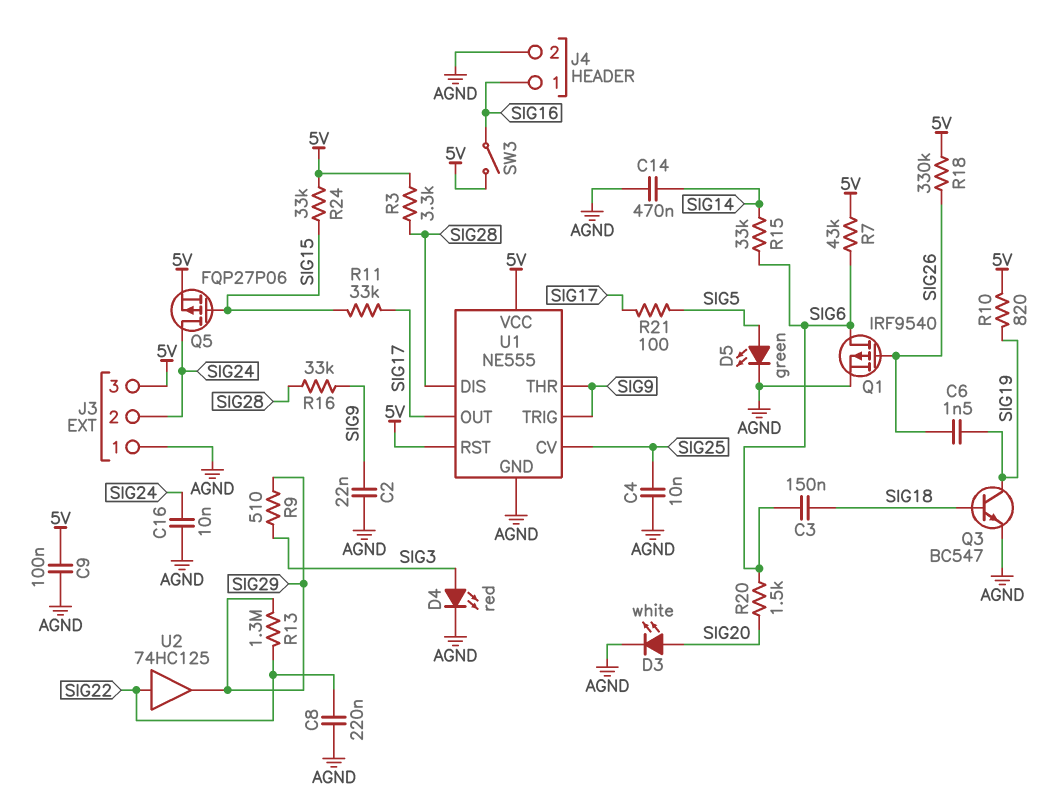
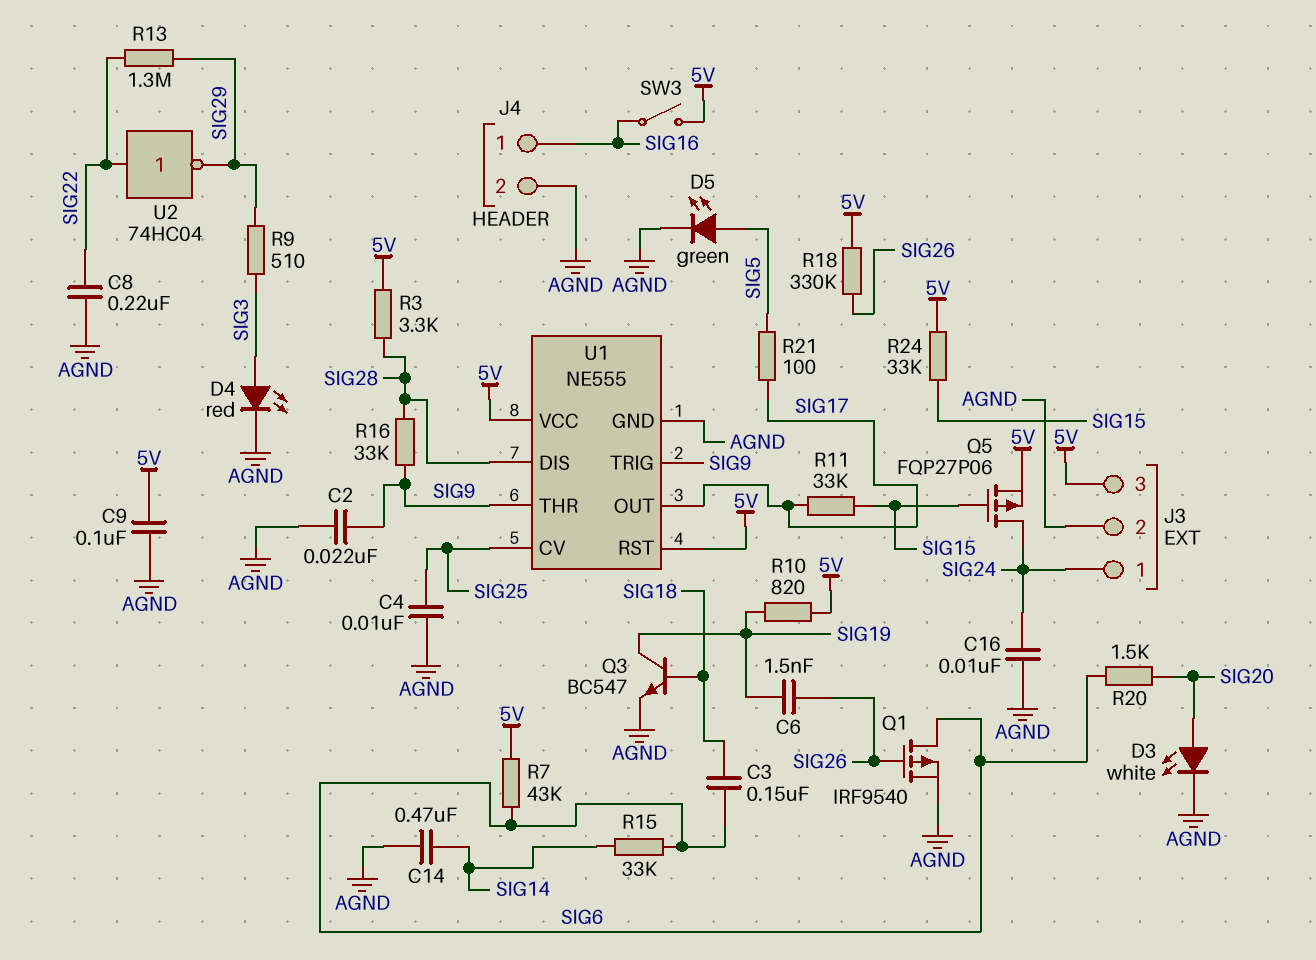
J3 pin 1: AGND -> SIG24
J3 pin 2: SIG24 -> AGND
U2: buffer 74HC125 (in SIG22, out SIG29) -> NOT 74HC04 (in SIG22, out SIG29)

